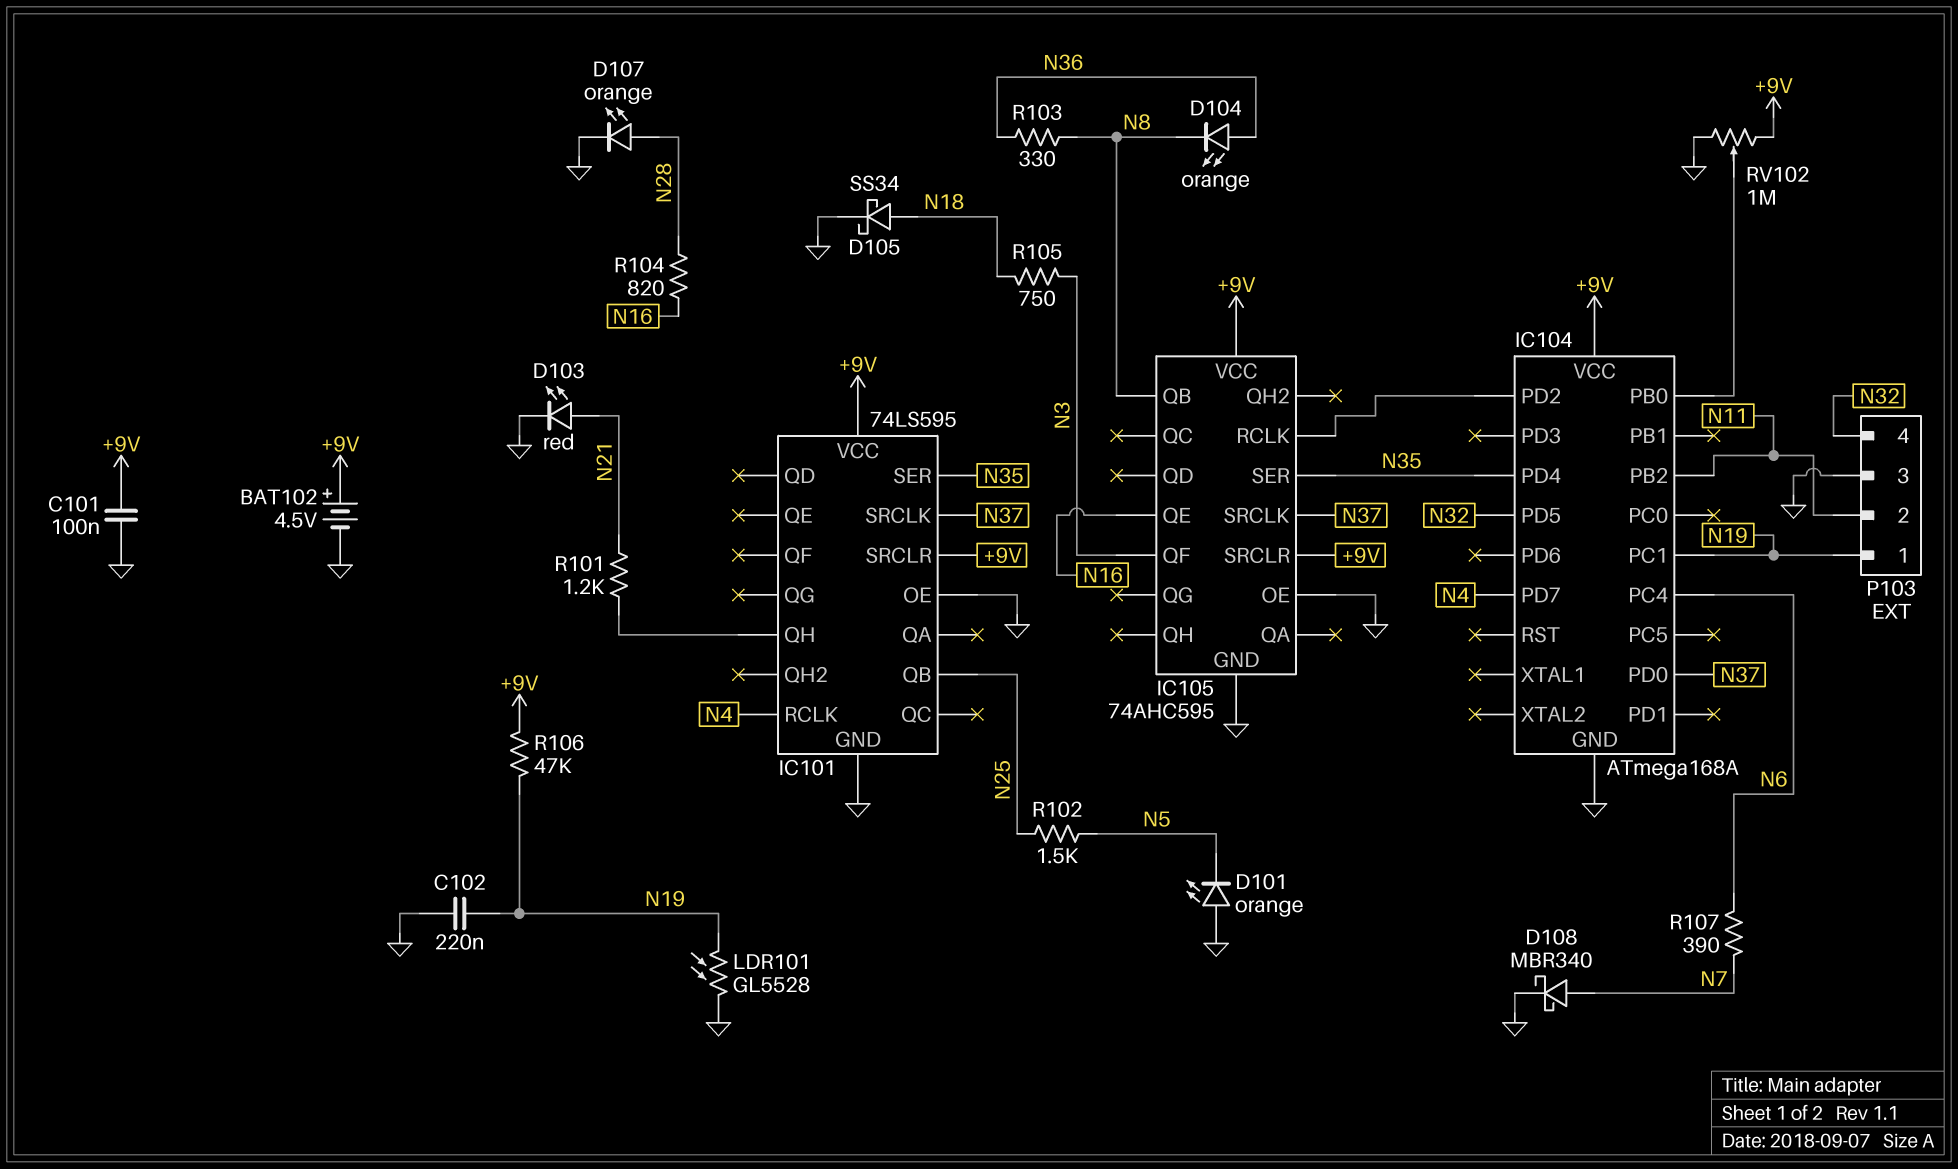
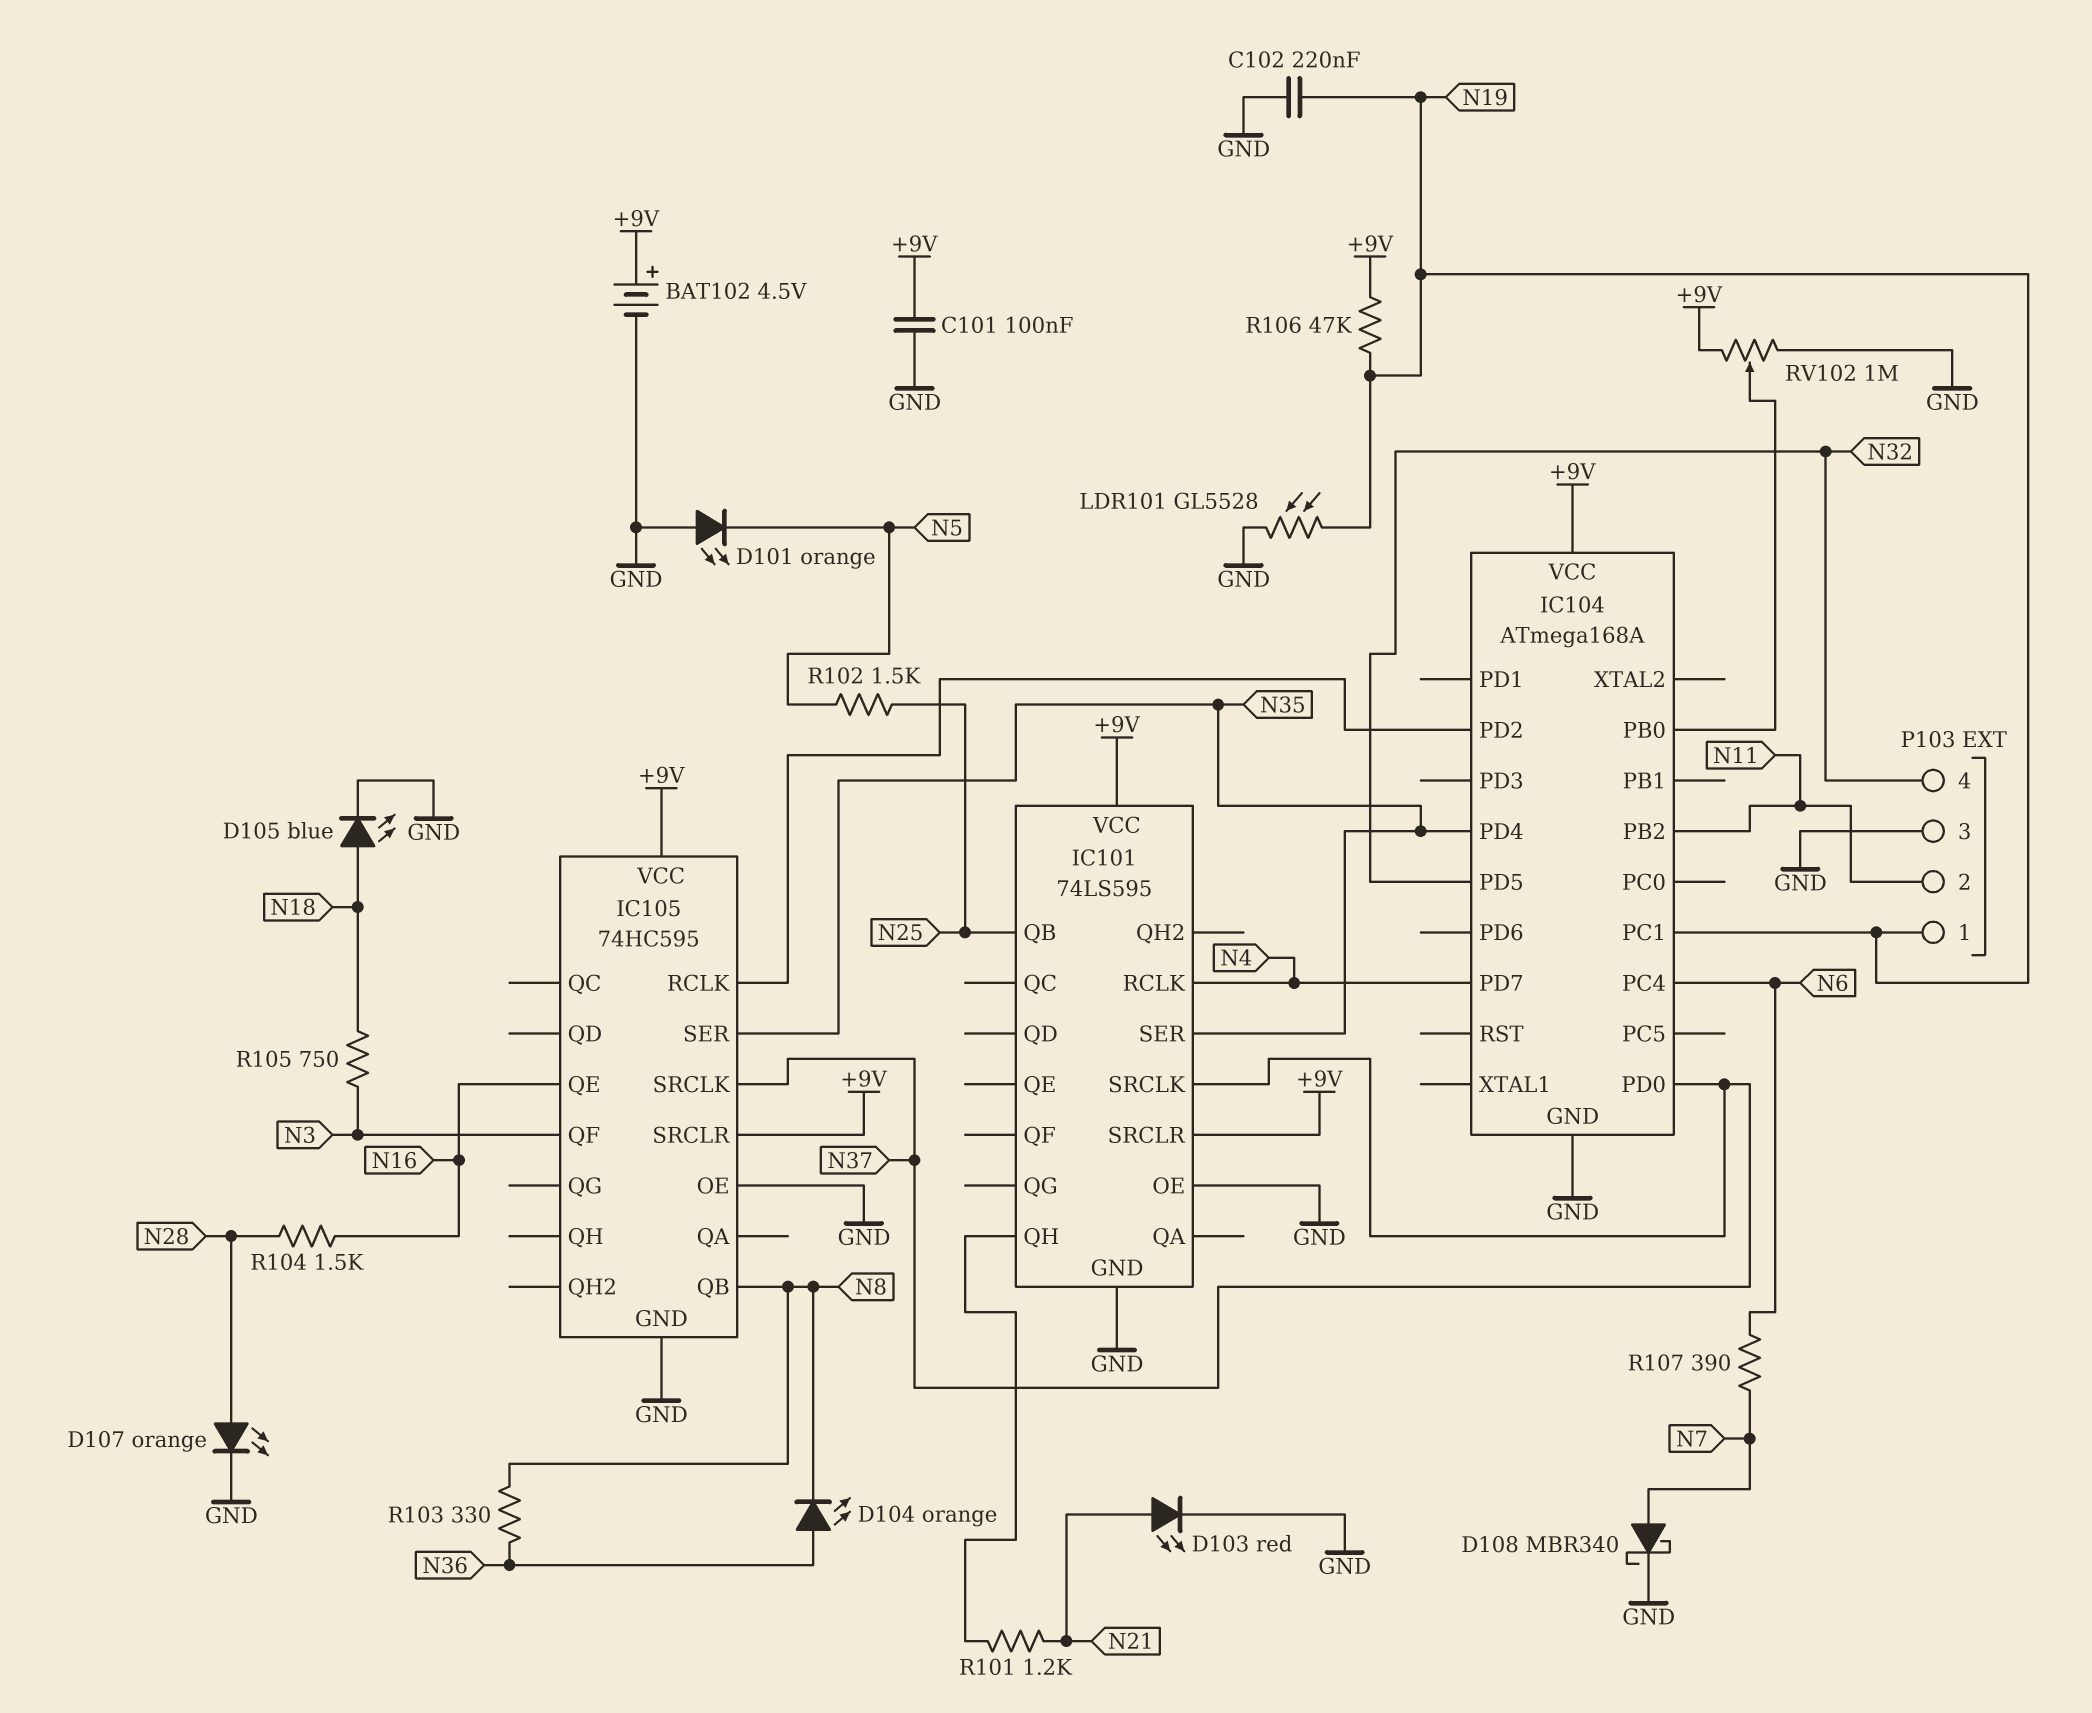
D105: schottky SS34 (A N18, K GND) -> LED blue (A N18, K GND)
IC105: 74AHC595 -> 74HC595
R104: 820 (N16, N28) -> 1.5k (N16, N28)

